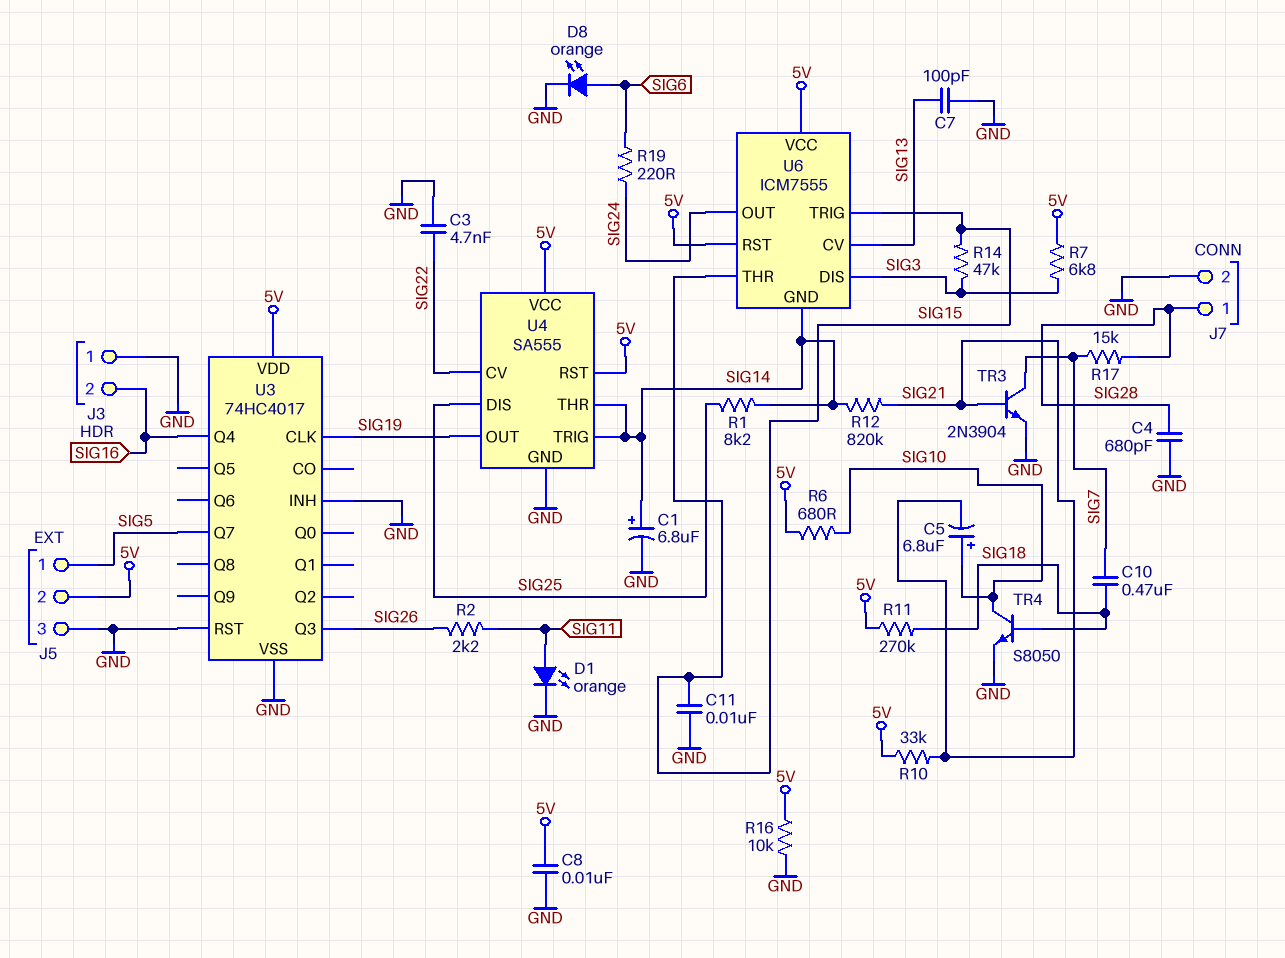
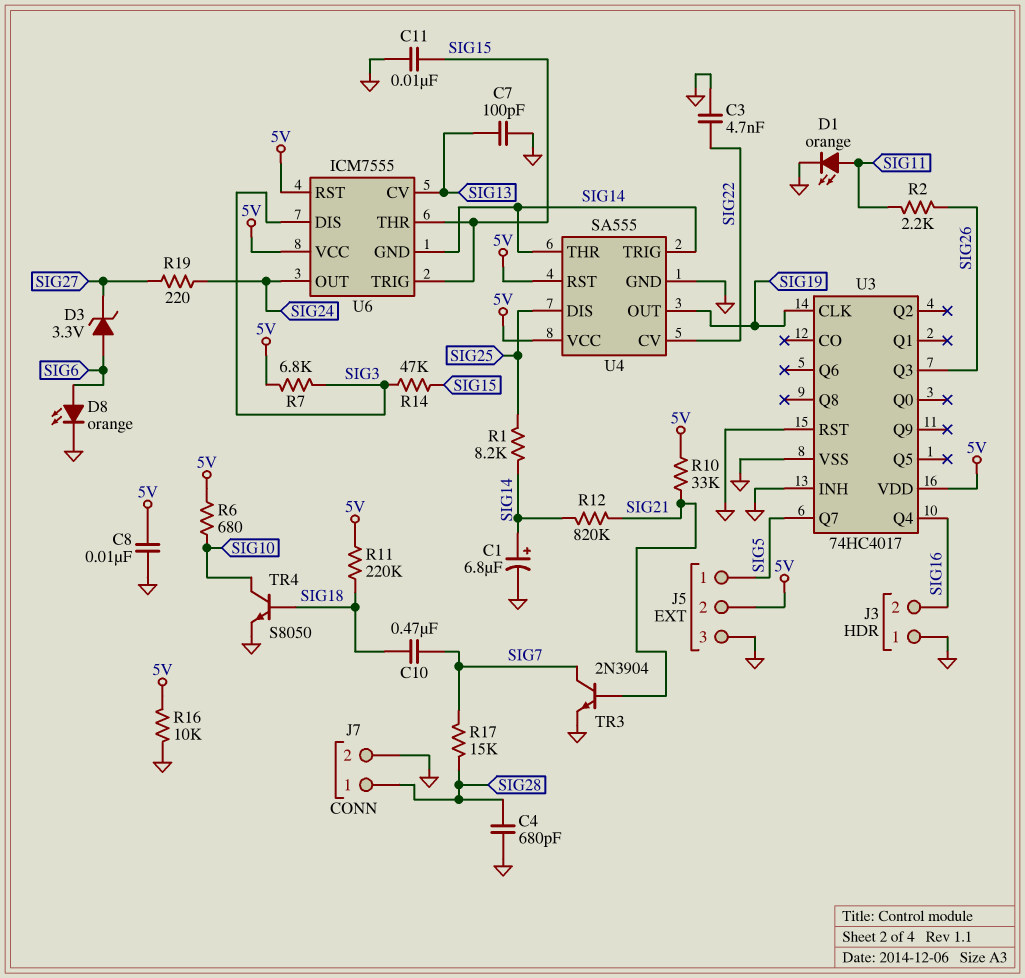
C5: 6.8uF (plus SIG10, minus SIG21) -> none
D3: none -> zener 3.3V (A SIG6, K SIG27)
R11: 270k (5V, SIG18) -> 220k (5V, SIG18)
R19: 220 (SIG6, SIG24) -> 220 (SIG24, SIG27)

